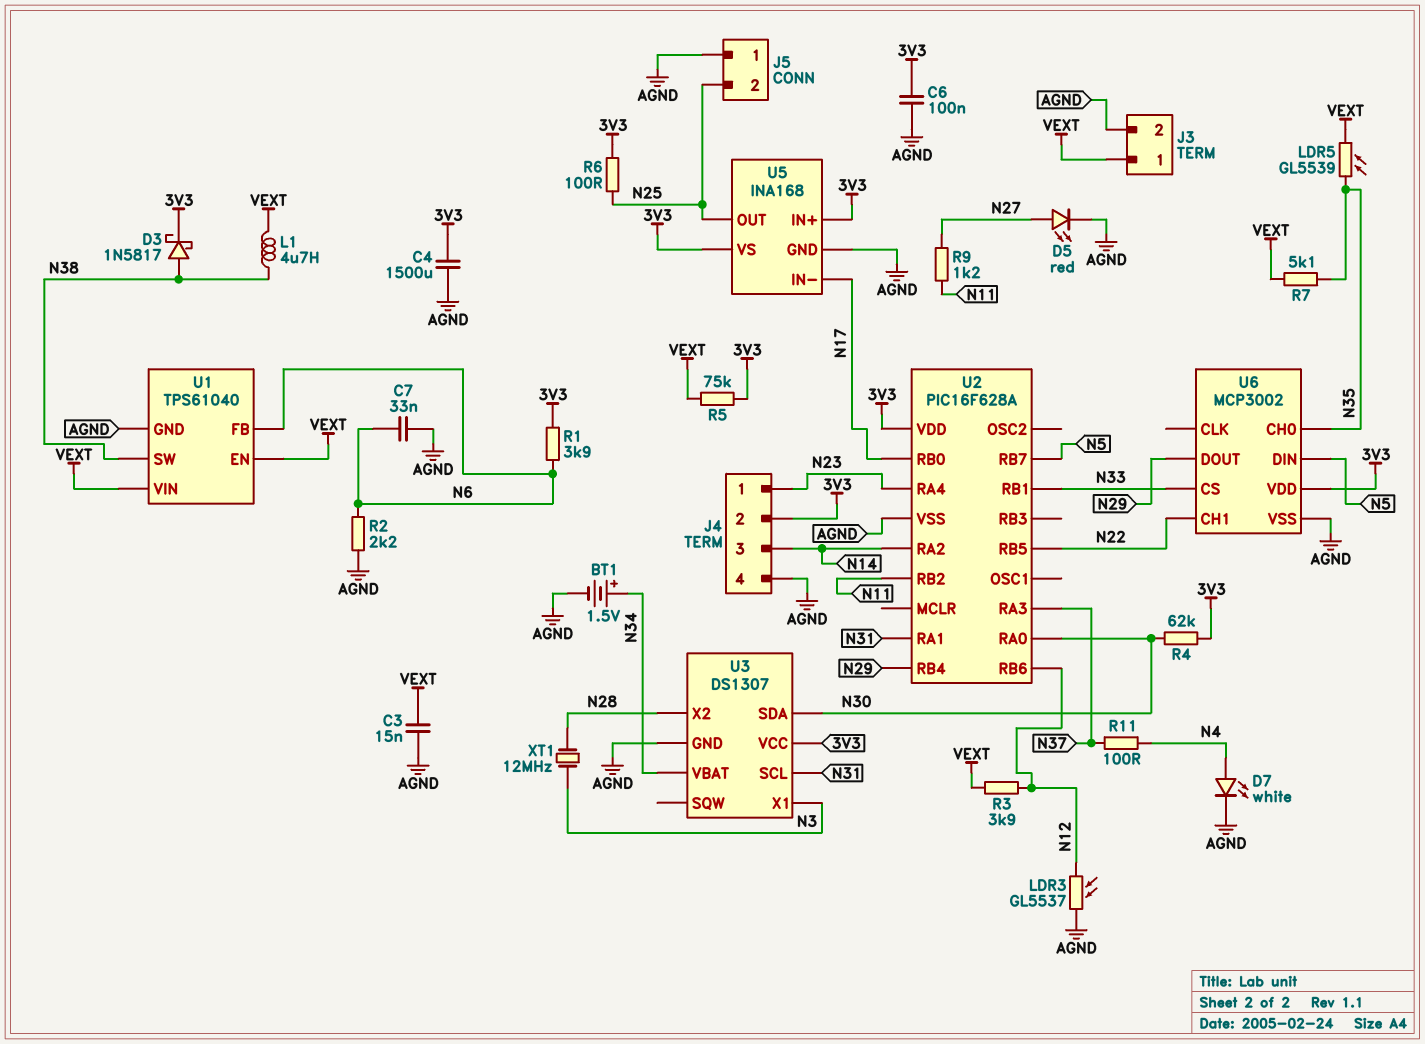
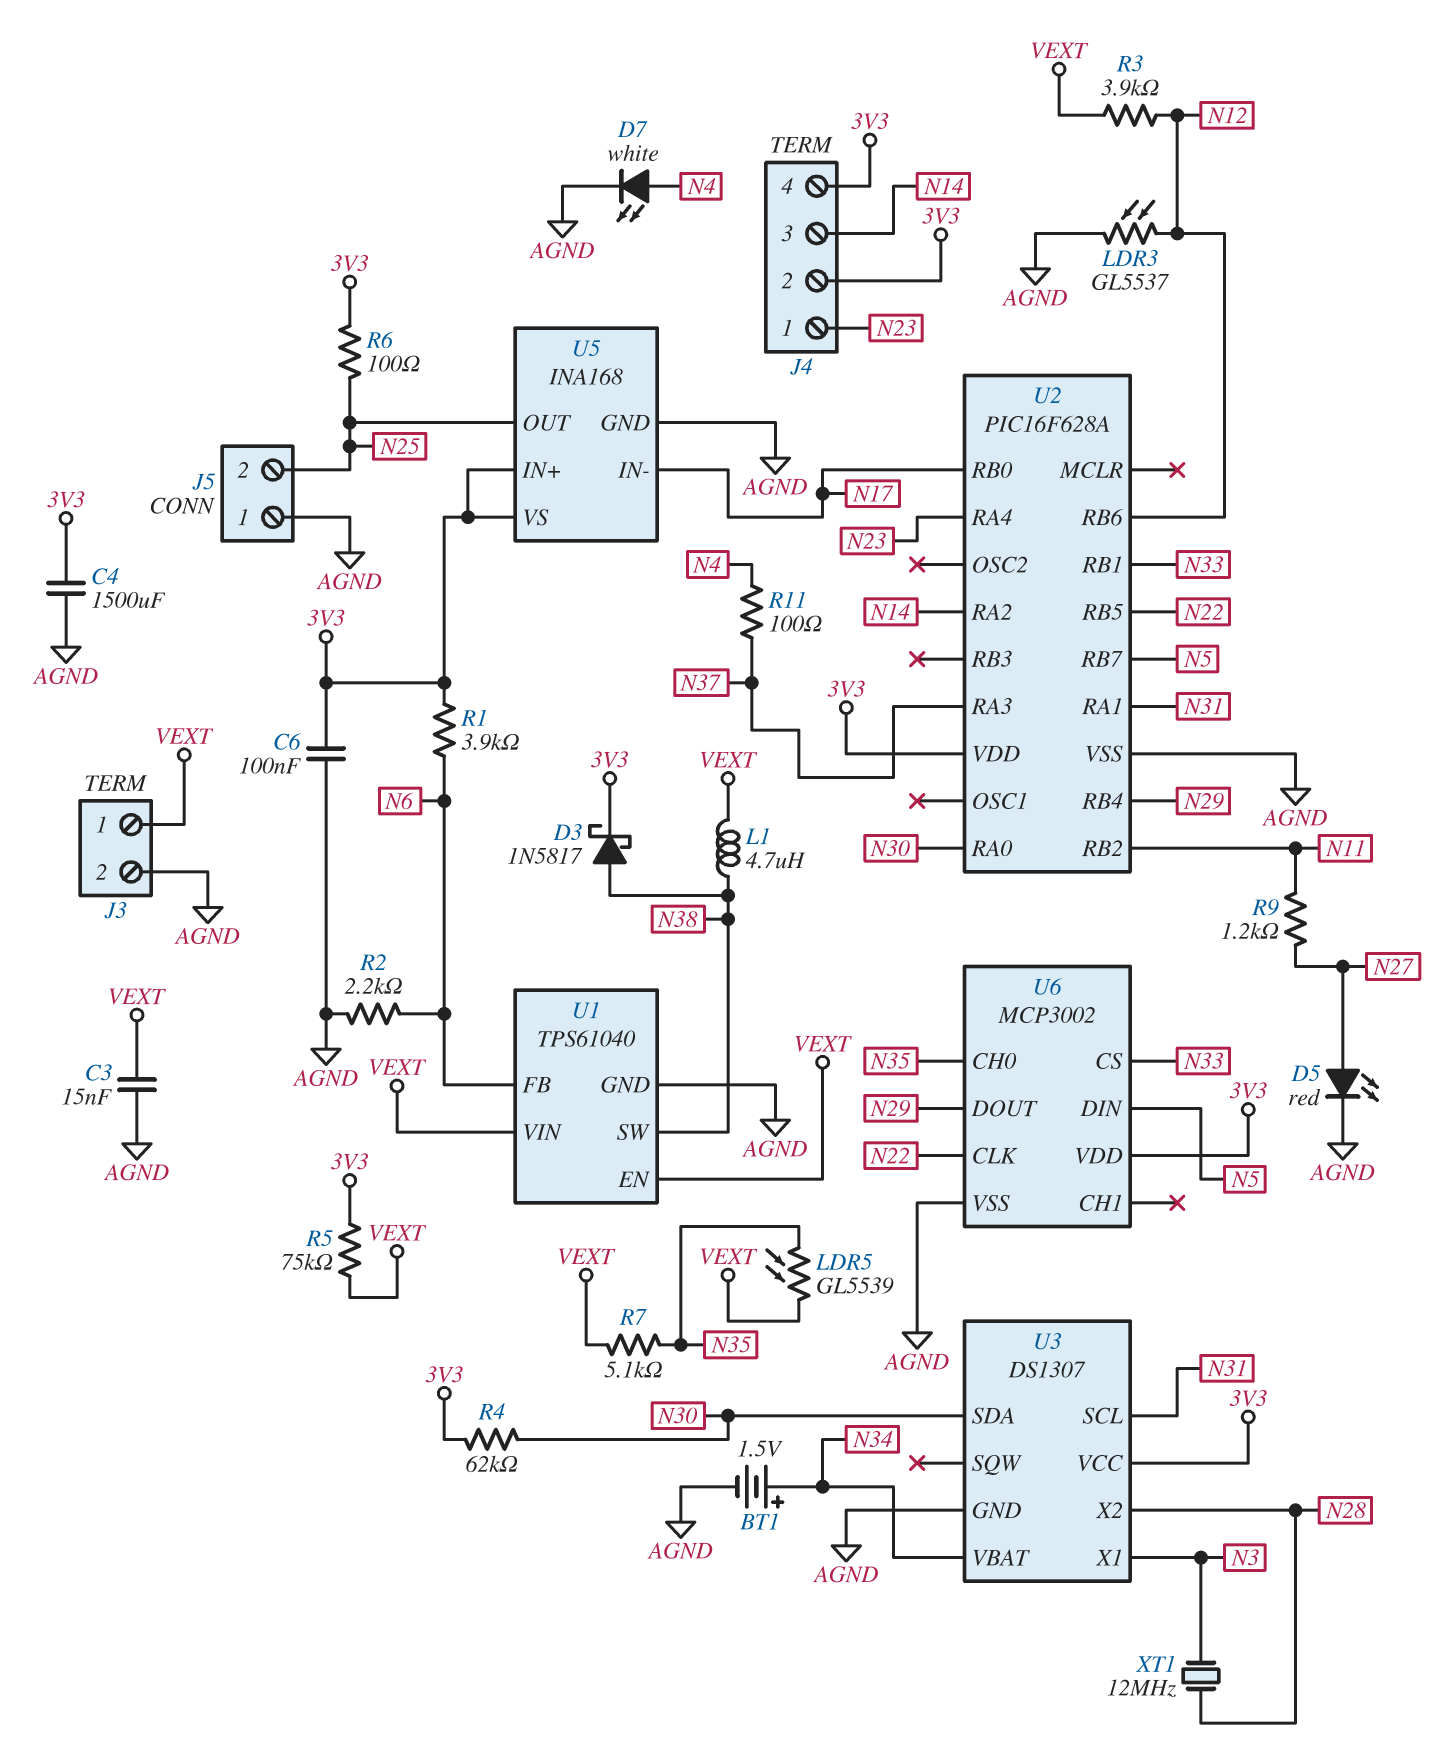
C7: 33nF (AGND, N6) -> none
J4 pin 4: AGND -> 3V3
U6 pin CH1: N22 -> none
U6 pin CLK: none -> N22

